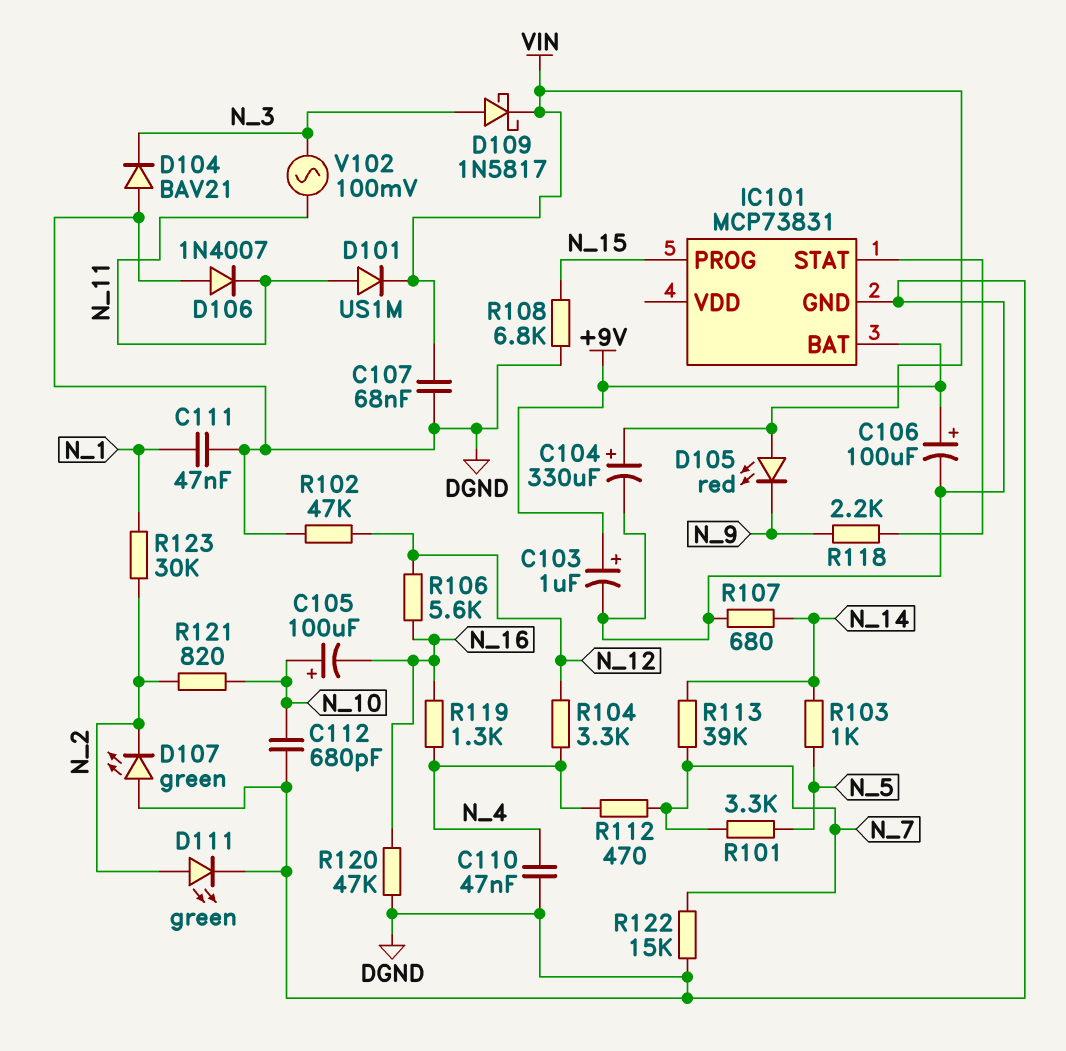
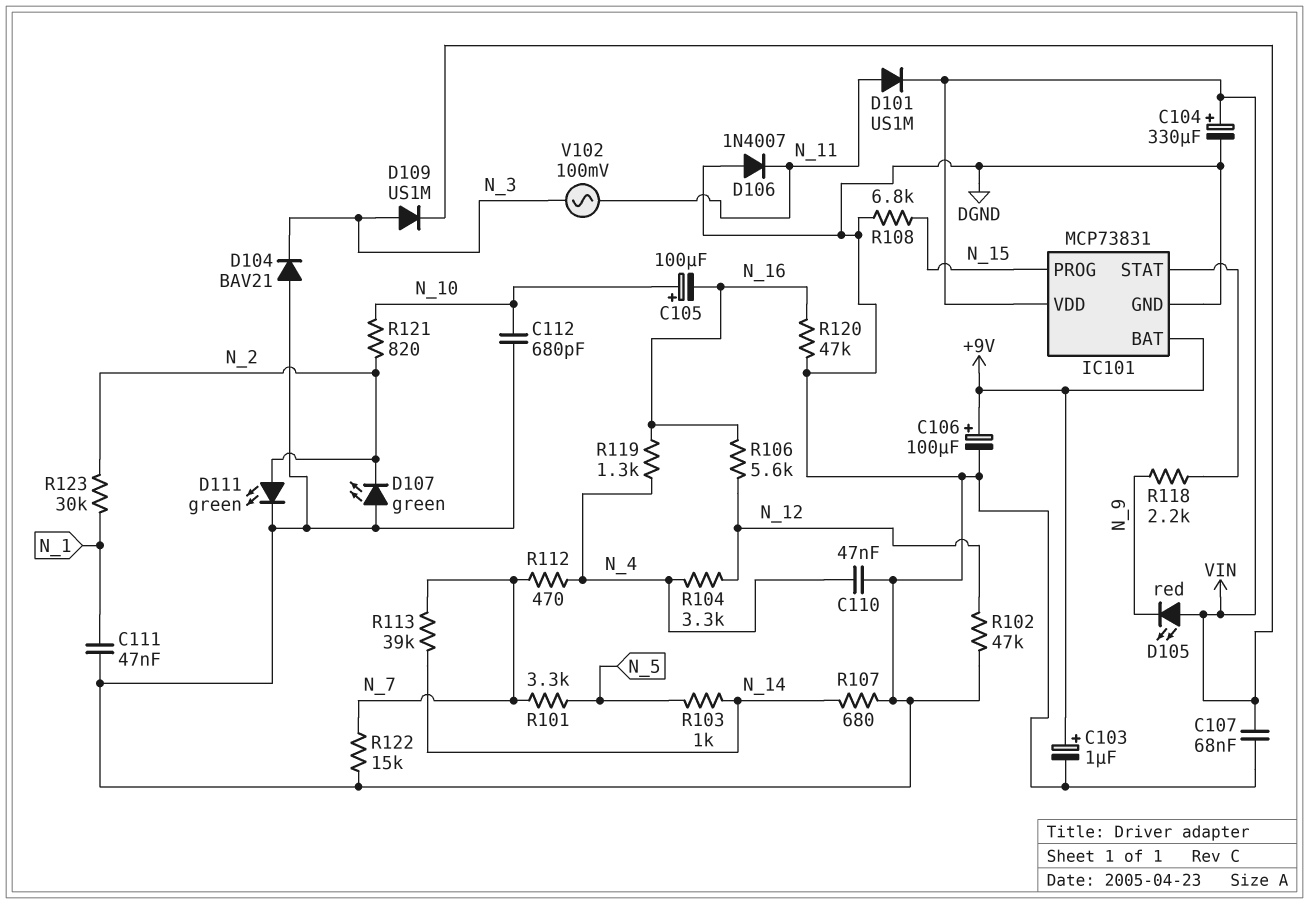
D109: schottky 1N5817 (A N_3, K VIN) -> diode US1M (A N_3, K VIN)
IC101 pin VDD: none -> VIN

